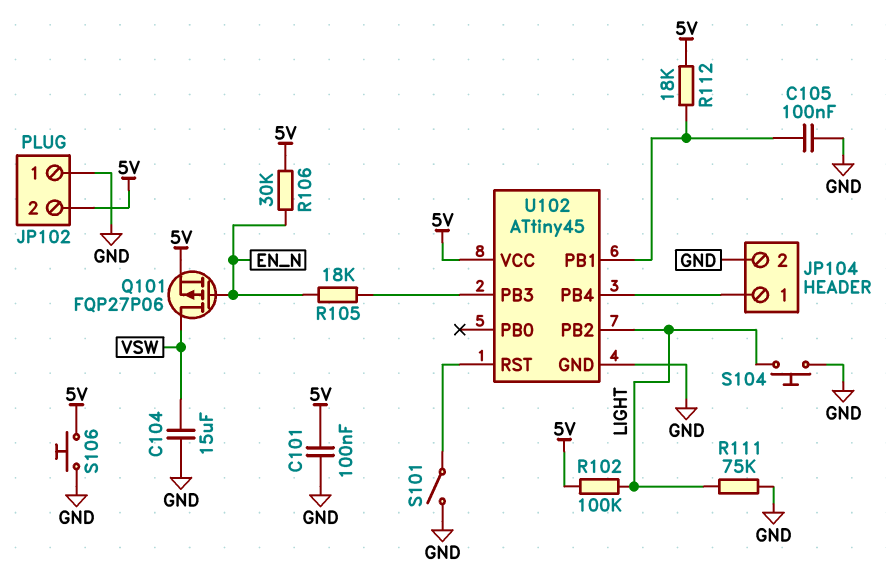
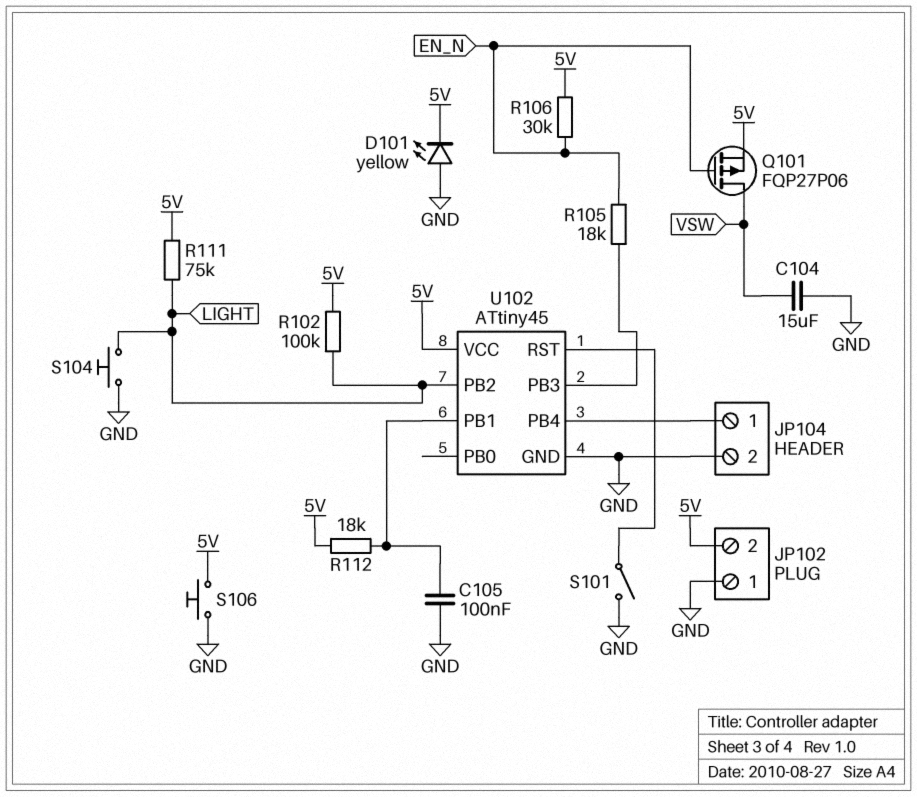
C101: 100nF (5V, GND) -> none
D101: none -> LED yellow (A GND, K 5V)
R111: 75k (GND, LIGHT) -> 75k (5V, LIGHT)

